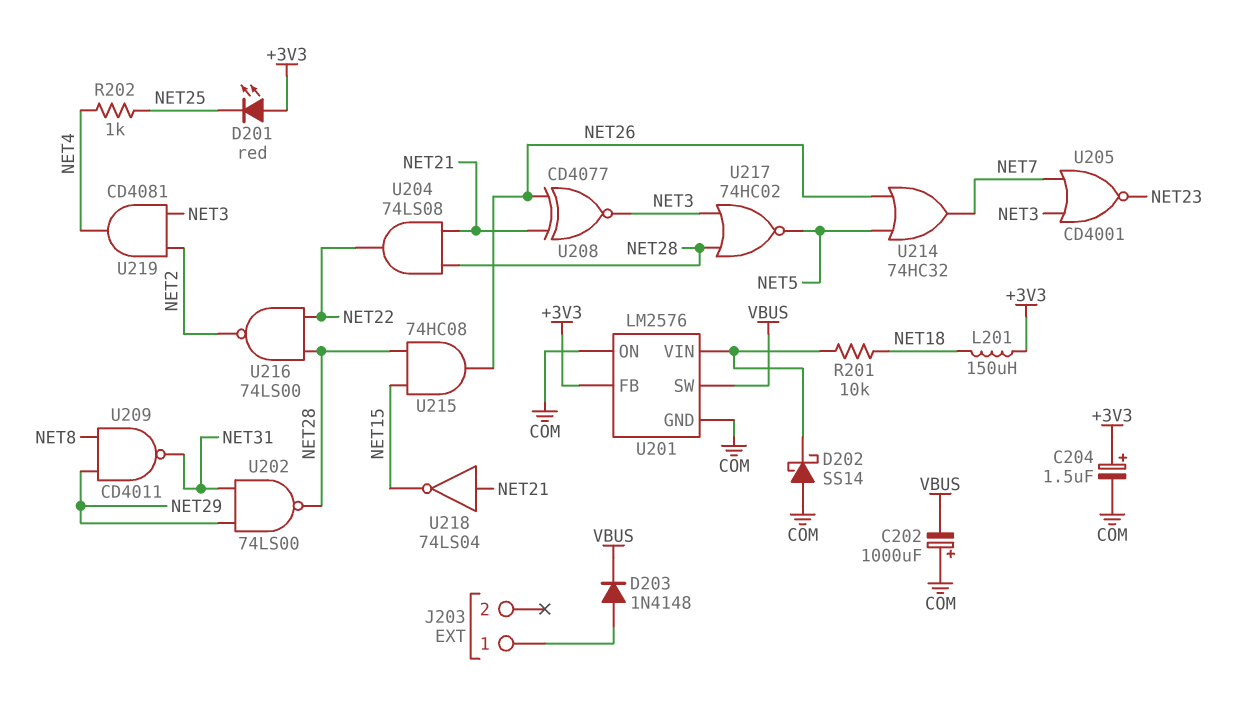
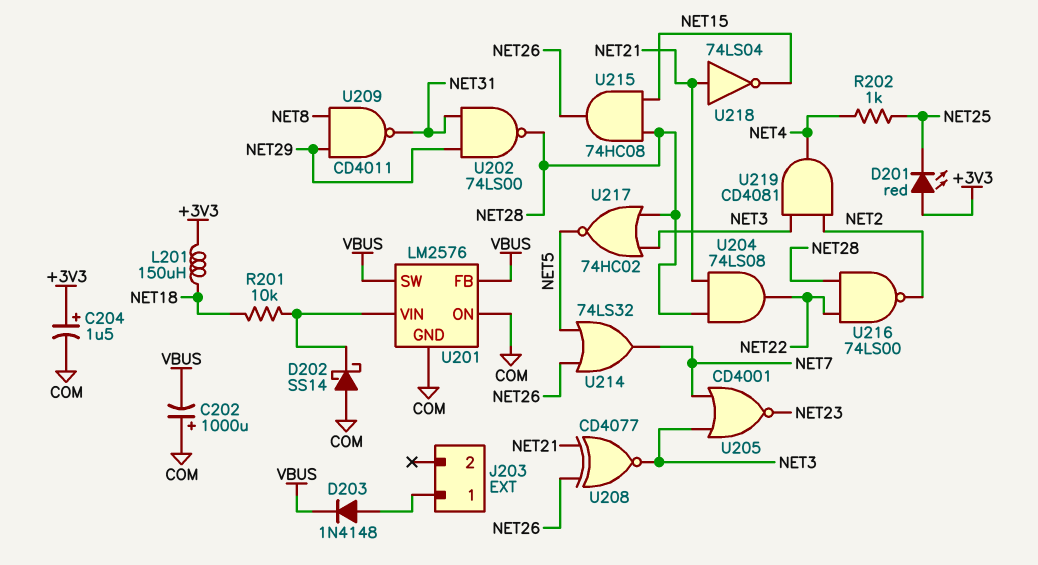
U201 pin FB: +3V3 -> VBUS
U214: OR 74HC32 (in NET5, in NET26, out NET7) -> OR 74LS32 (in NET5, in NET26, out NET7)

